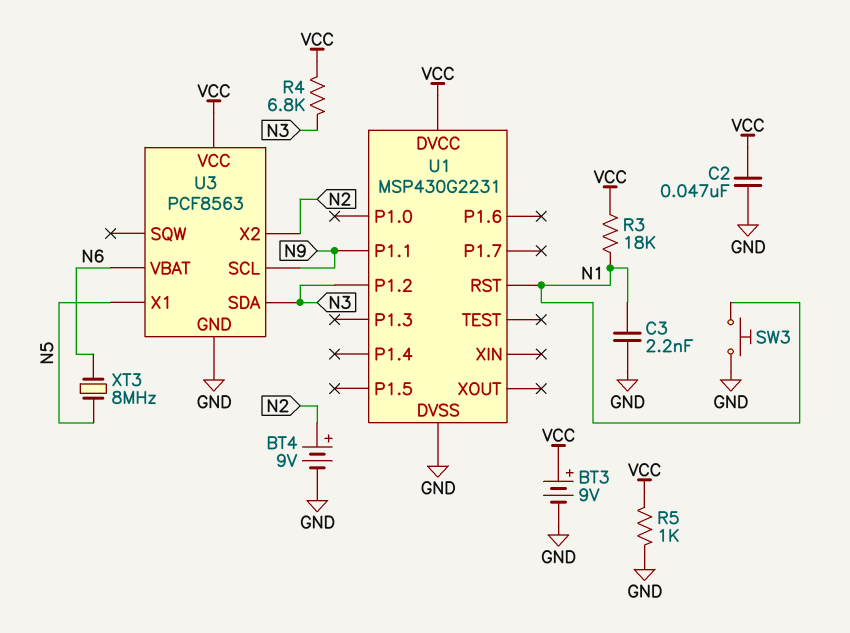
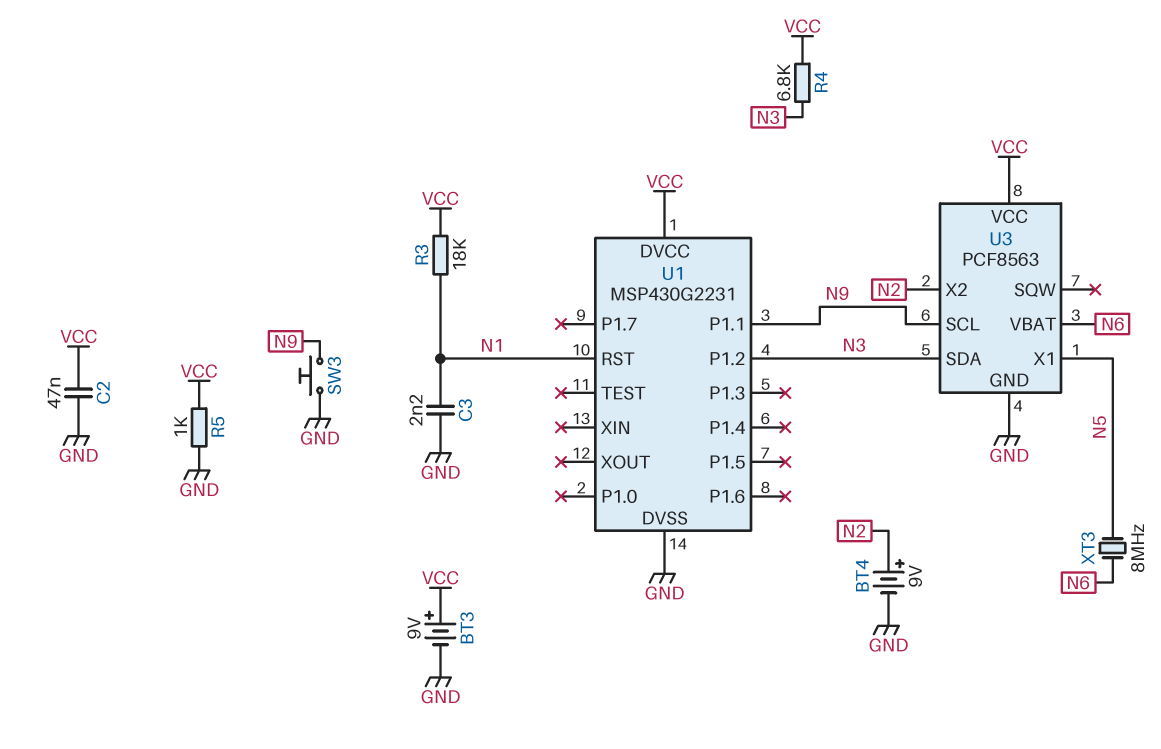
SW3: button (GND, N1) -> button (GND, N9)

